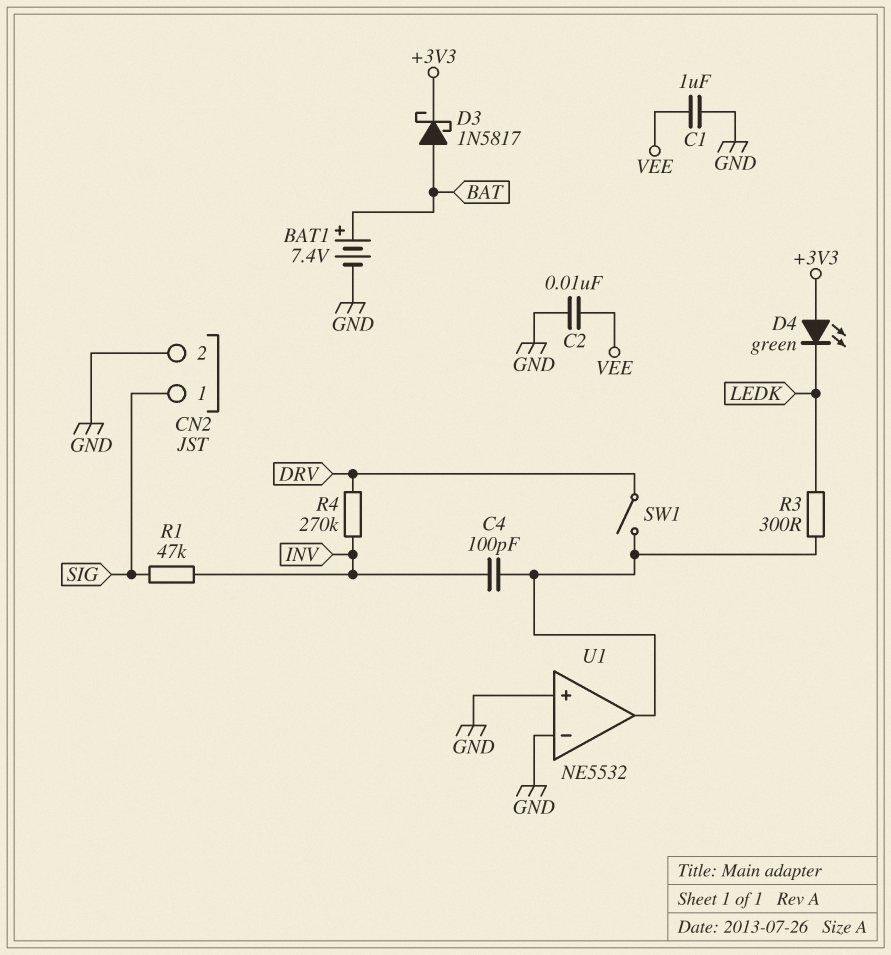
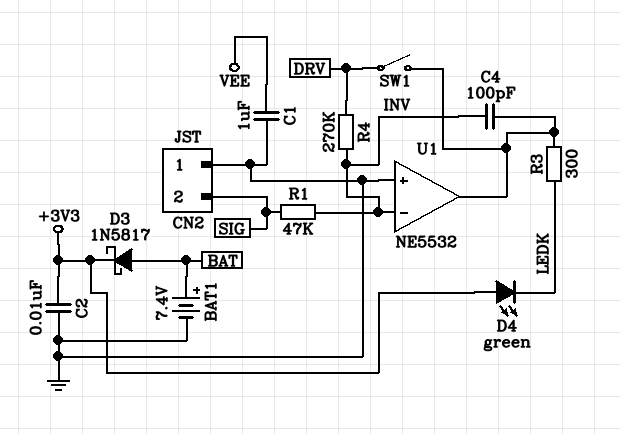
C2: 10nF (GND, VEE) -> 10nF (+3V3, GND)
CN2 pin 1: SIG -> GND
CN2 pin 2: GND -> SIG
U1 pin in-: GND -> INV

